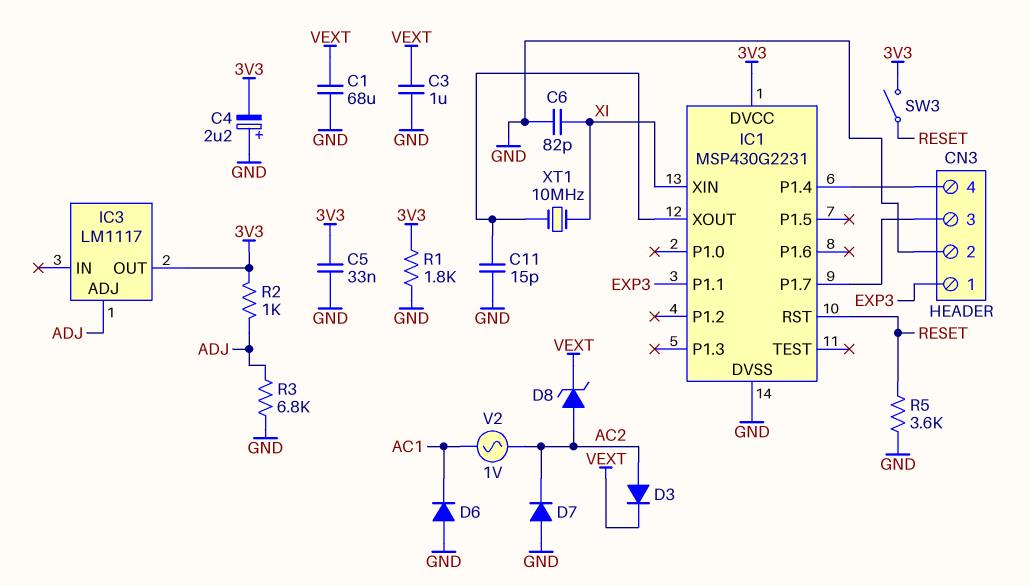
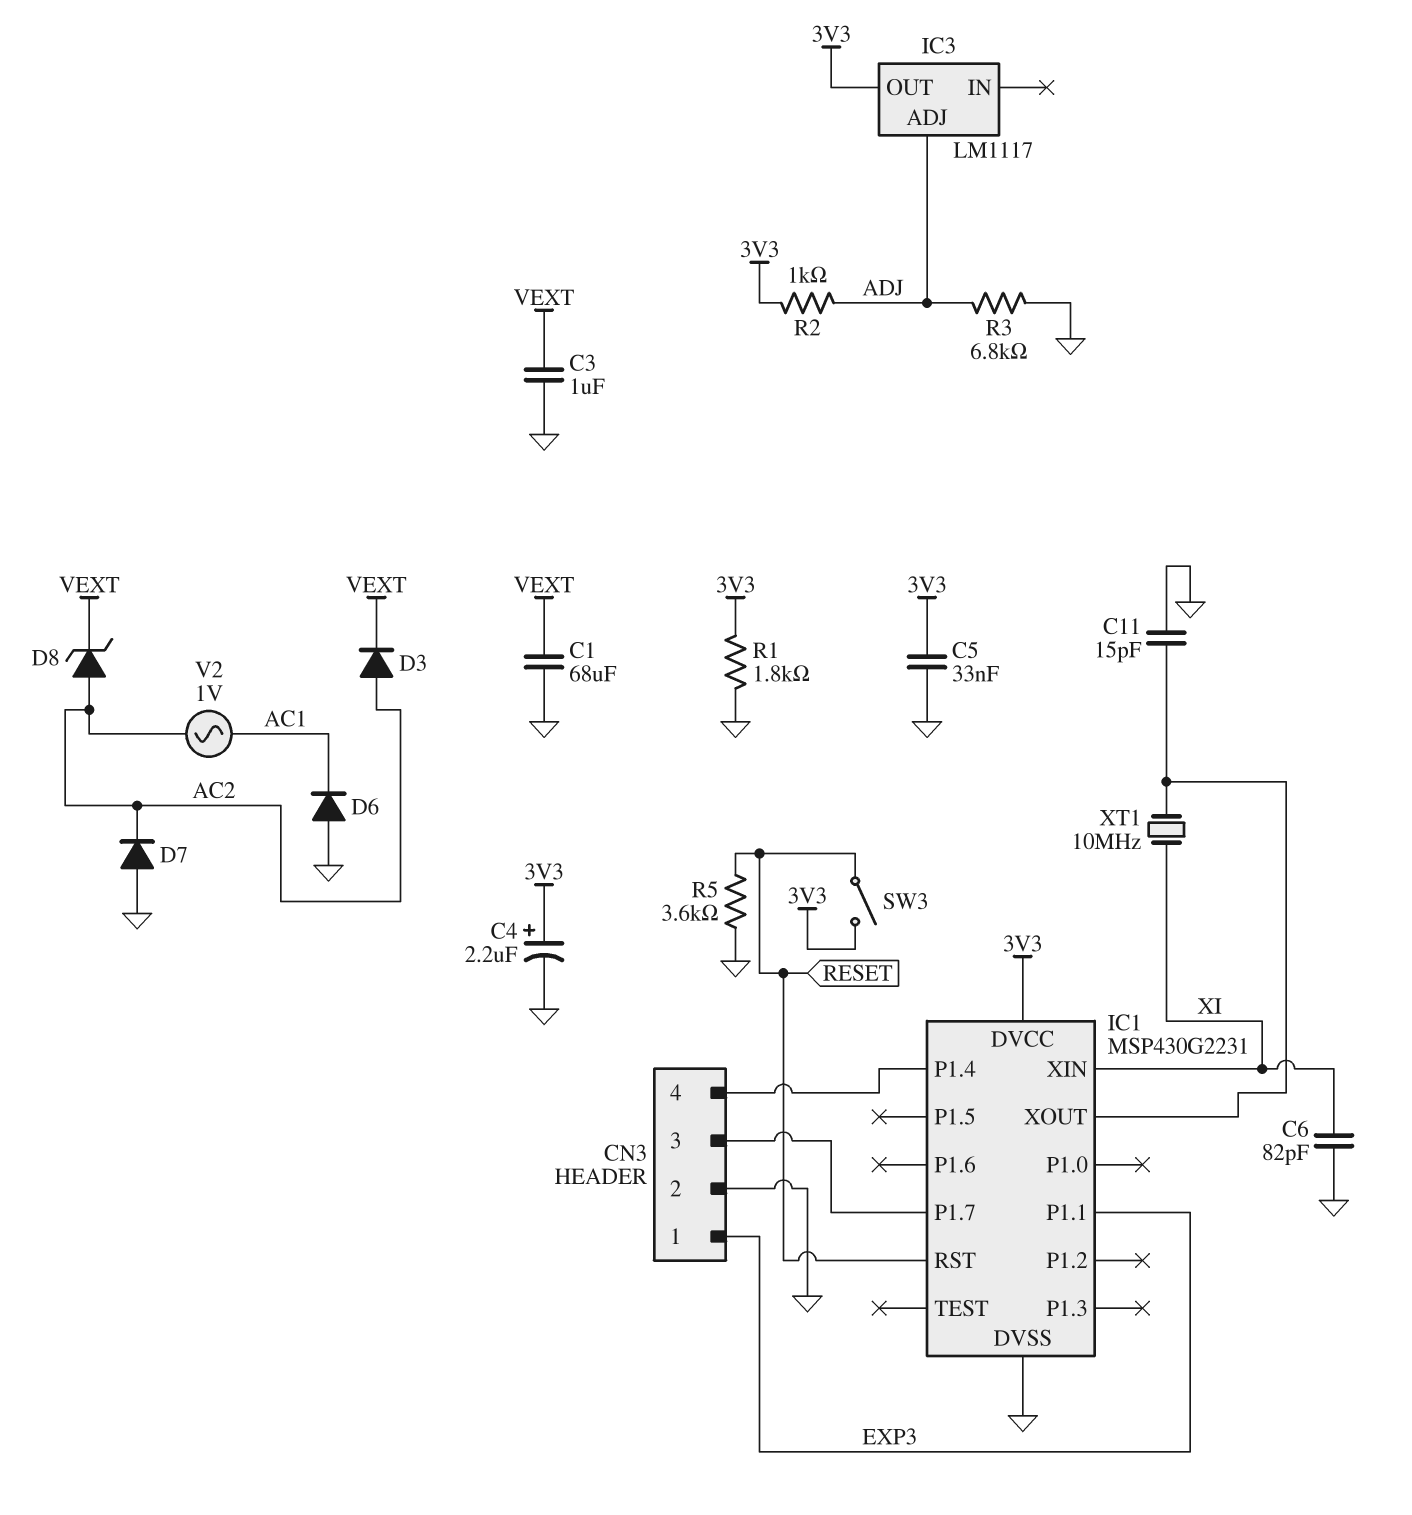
C4: 2.2uF (plus GND, minus 3V3) -> 2.2uF (plus 3V3, minus GND)

